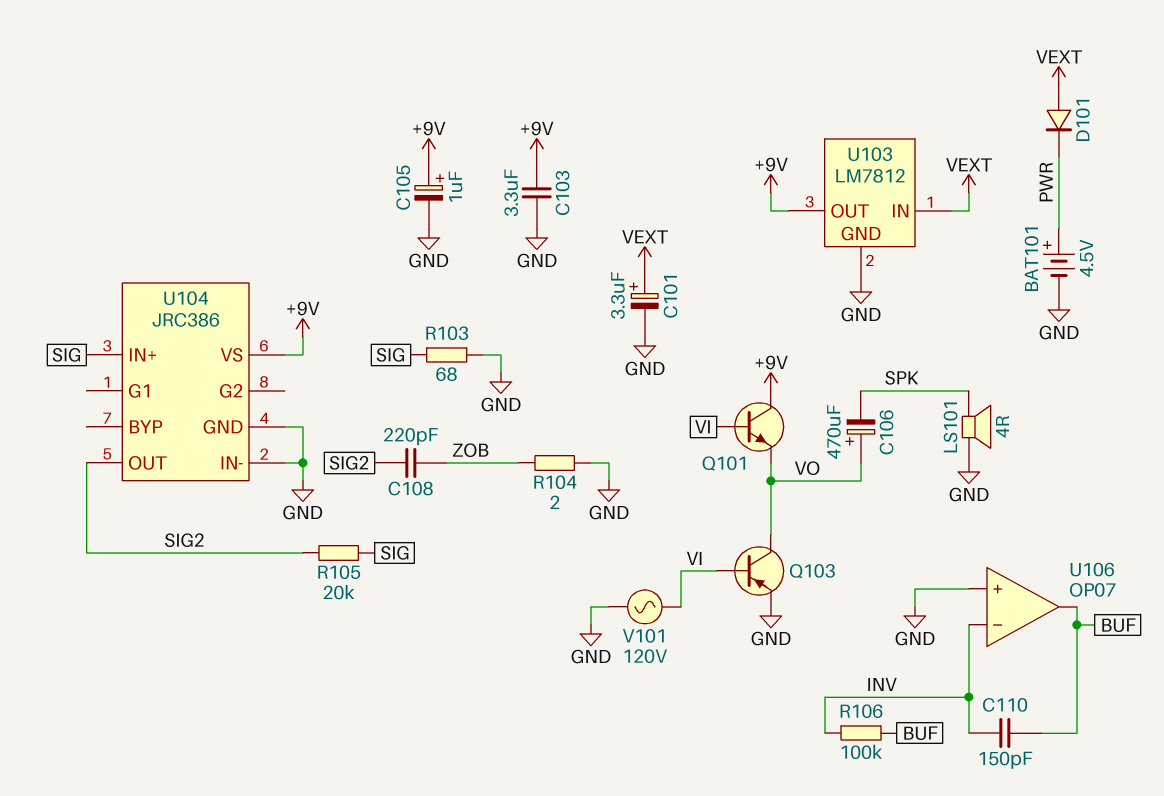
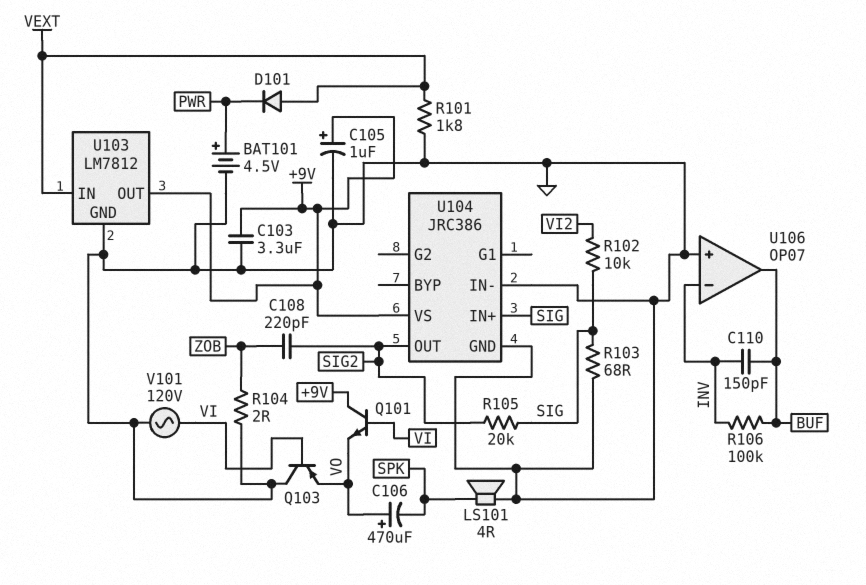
C101: 3.3uF (plus VEXT, minus GND) -> none
Q103: PNP (B VI, C VO, E GND) -> PNP (B VI, C GND, E VO)
R101: none -> 1.8k (GND, VEXT)
R102: none -> 10k (SIG, VI2)

